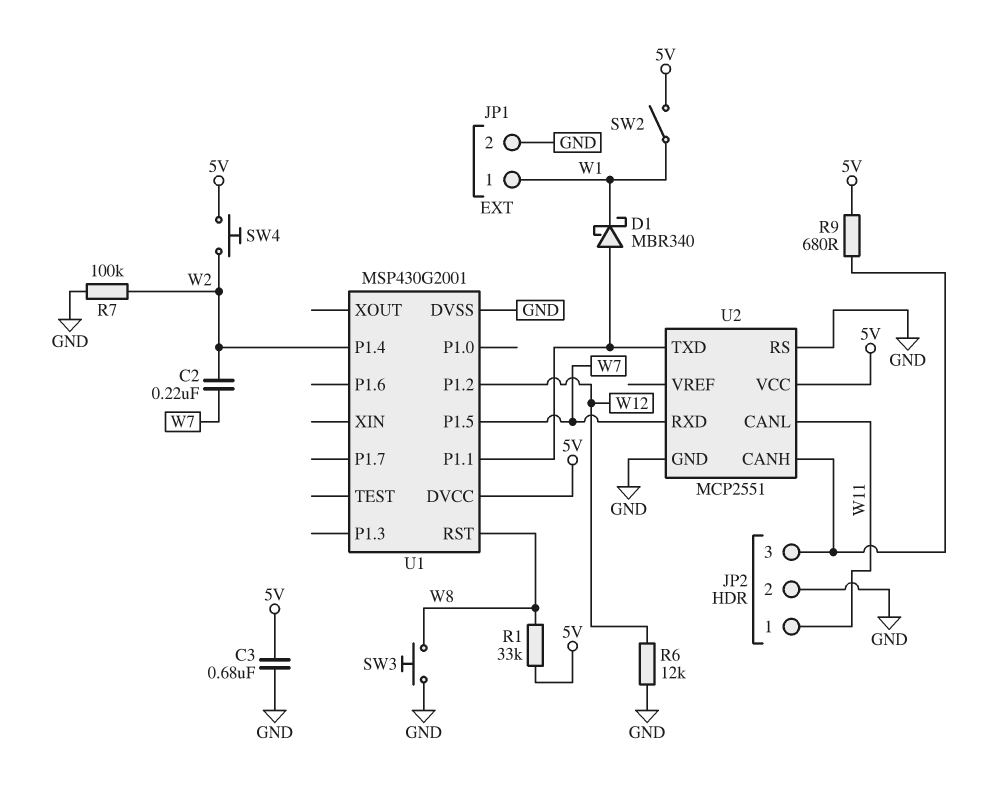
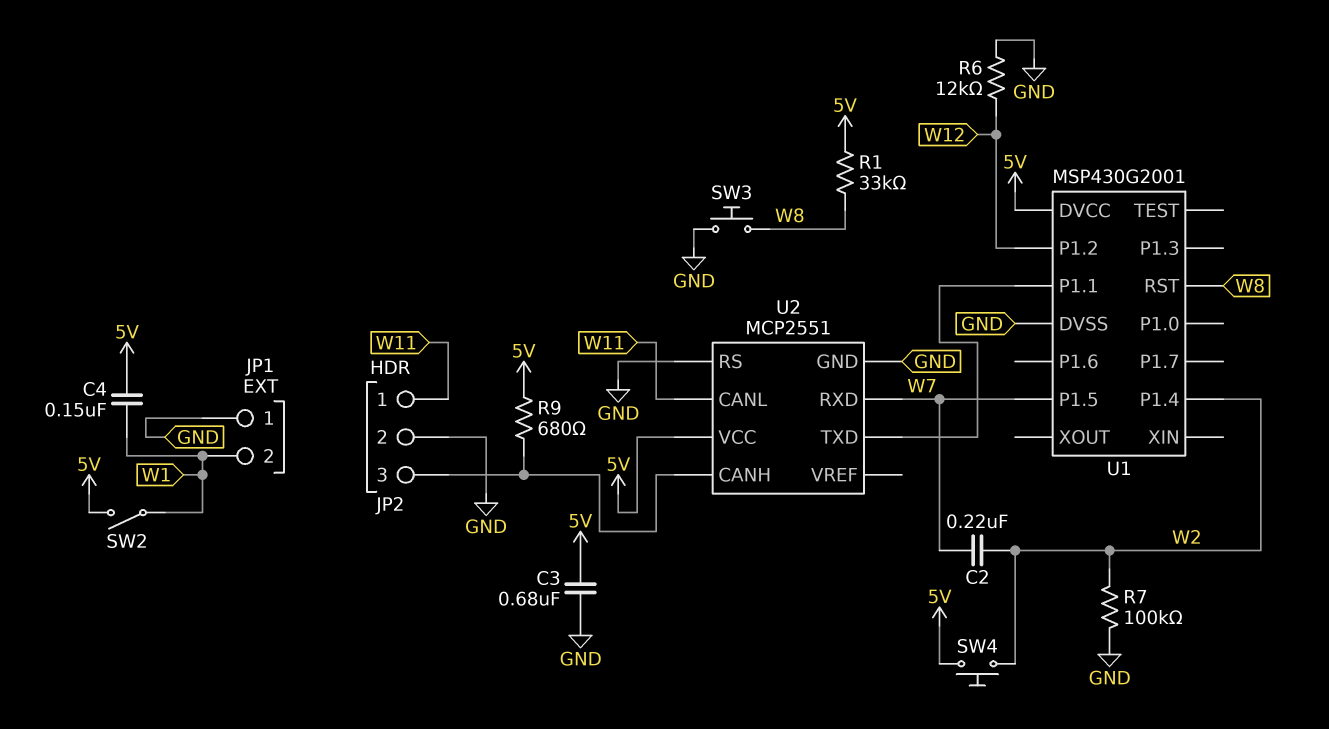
C4: none -> 150nF (5V, W1)
D1: schottky MBR340 (A U1/P1.1, K W1) -> none
JP1 pin 1: W1 -> GND
JP1 pin 2: GND -> W1

